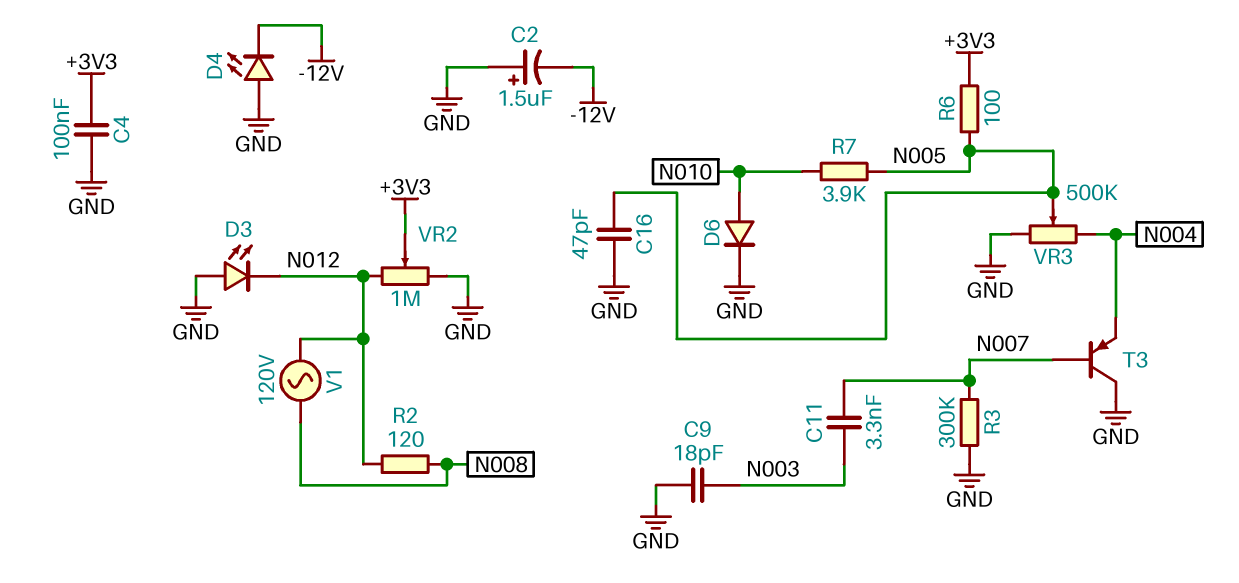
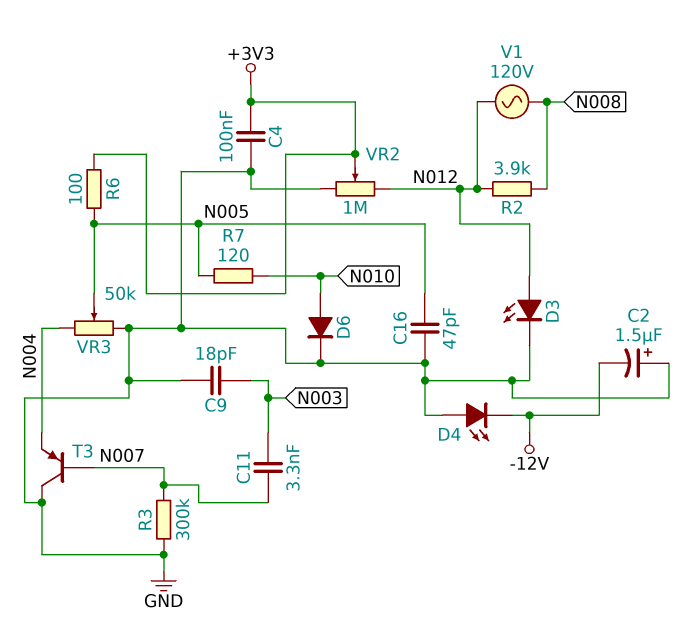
D3: LED (A GND, K N012) -> LED (A N012, K GND)
R2: 120 (N008, N012) -> 3.9k (N008, N012)
R7: 3.9k (N005, N010) -> 120 (N005, N010)
VR3: 500k (GND, N004, wiper N005) -> 50k (GND, N004, wiper N005)

